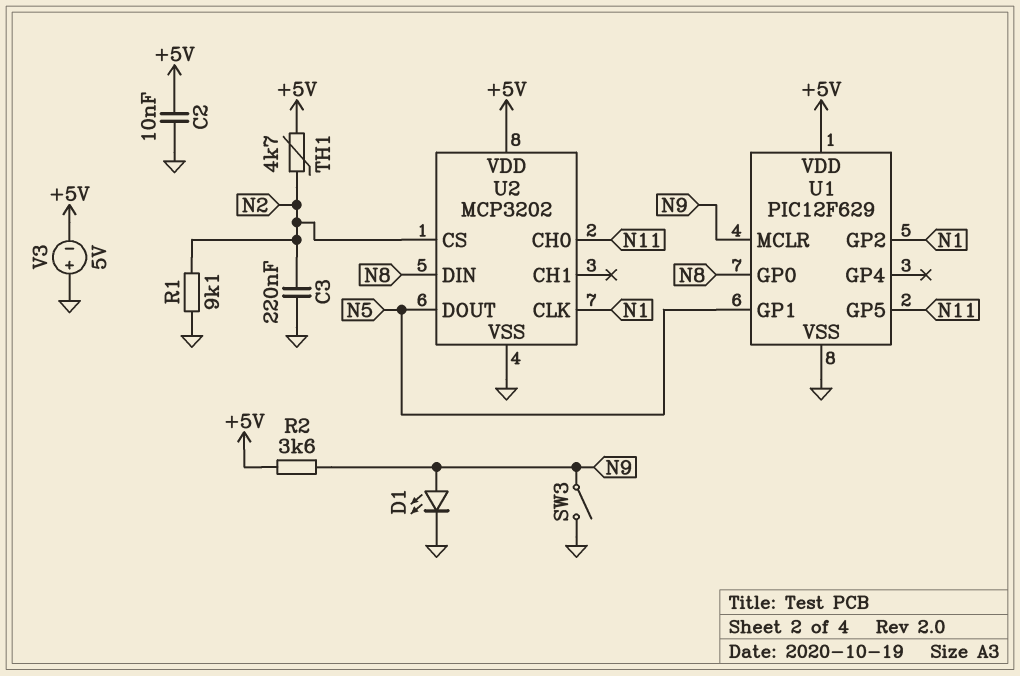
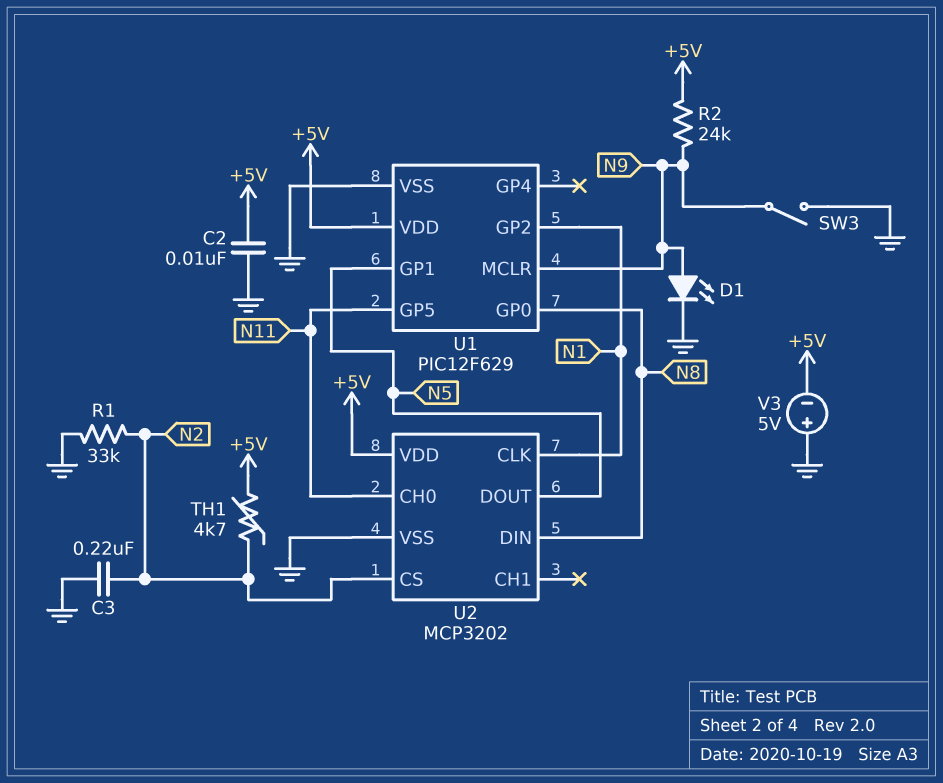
R1: 9.1k (GND, N2) -> 33k (GND, N2)
R2: 3.6k (+5V, N9) -> 24k (+5V, N9)

